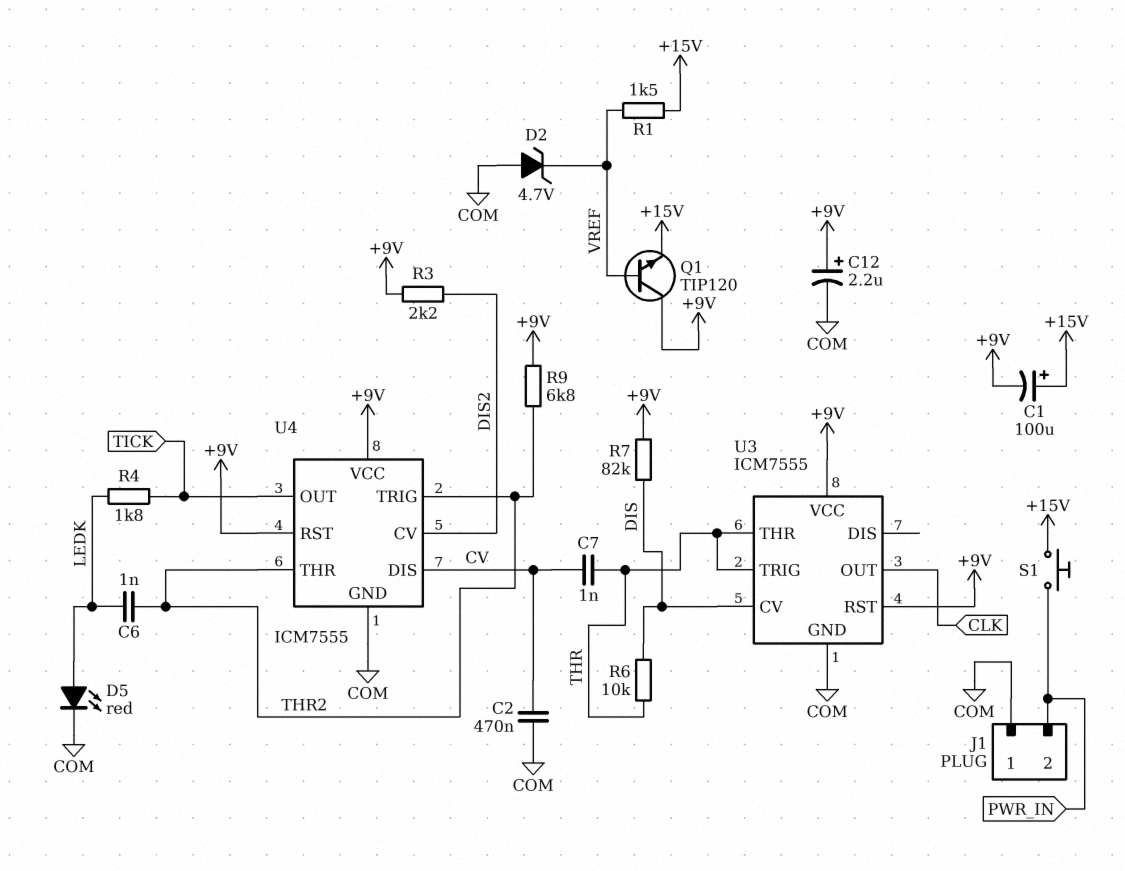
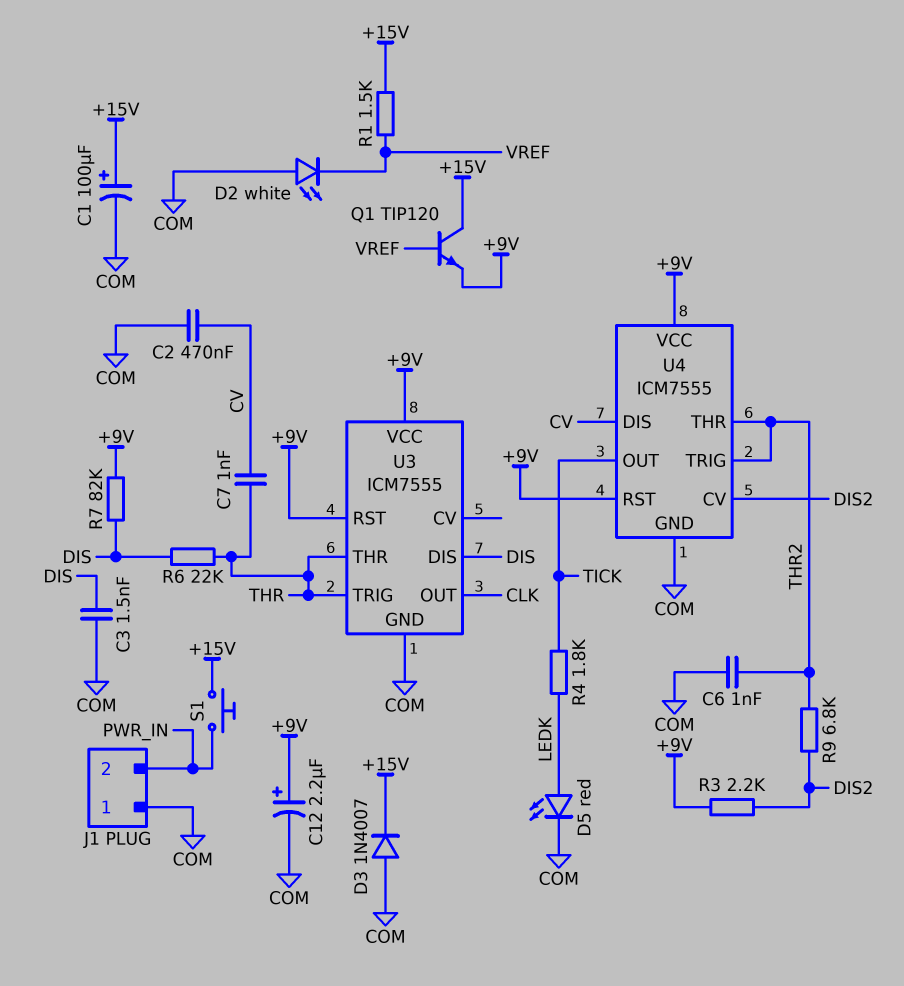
C1: 100uF (plus +15V, minus +9V) -> 100uF (plus +15V, minus COM)
C3: none -> 1.5nF (COM, DIS)
C6: 1nF (LEDK, THR2) -> 1nF (COM, THR2)
D2: zener 4.7V (A COM, K VREF) -> LED white (A COM, K VREF)
D3: none -> diode 1N4007 (A COM, K +15V)
Q1: NPN TIP120 (B VREF, C +9V, E +15V) -> NPN TIP120 (B VREF, C +15V, E +9V)
R6: 10k (DIS, THR) -> 22k (DIS, THR)
R9: 6.8k (+9V, THR2) -> 6.8k (DIS2, THR2)
U3 pin CV: DIS -> none
U3 pin DIS: none -> DIS

